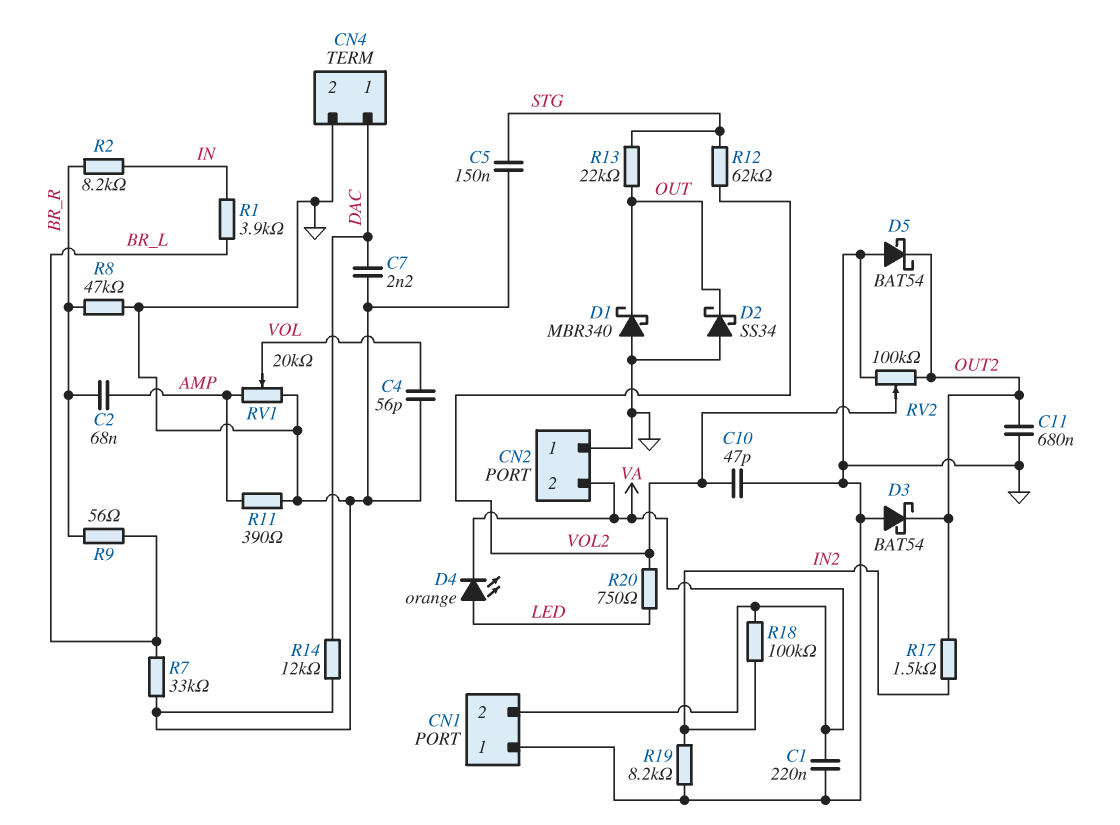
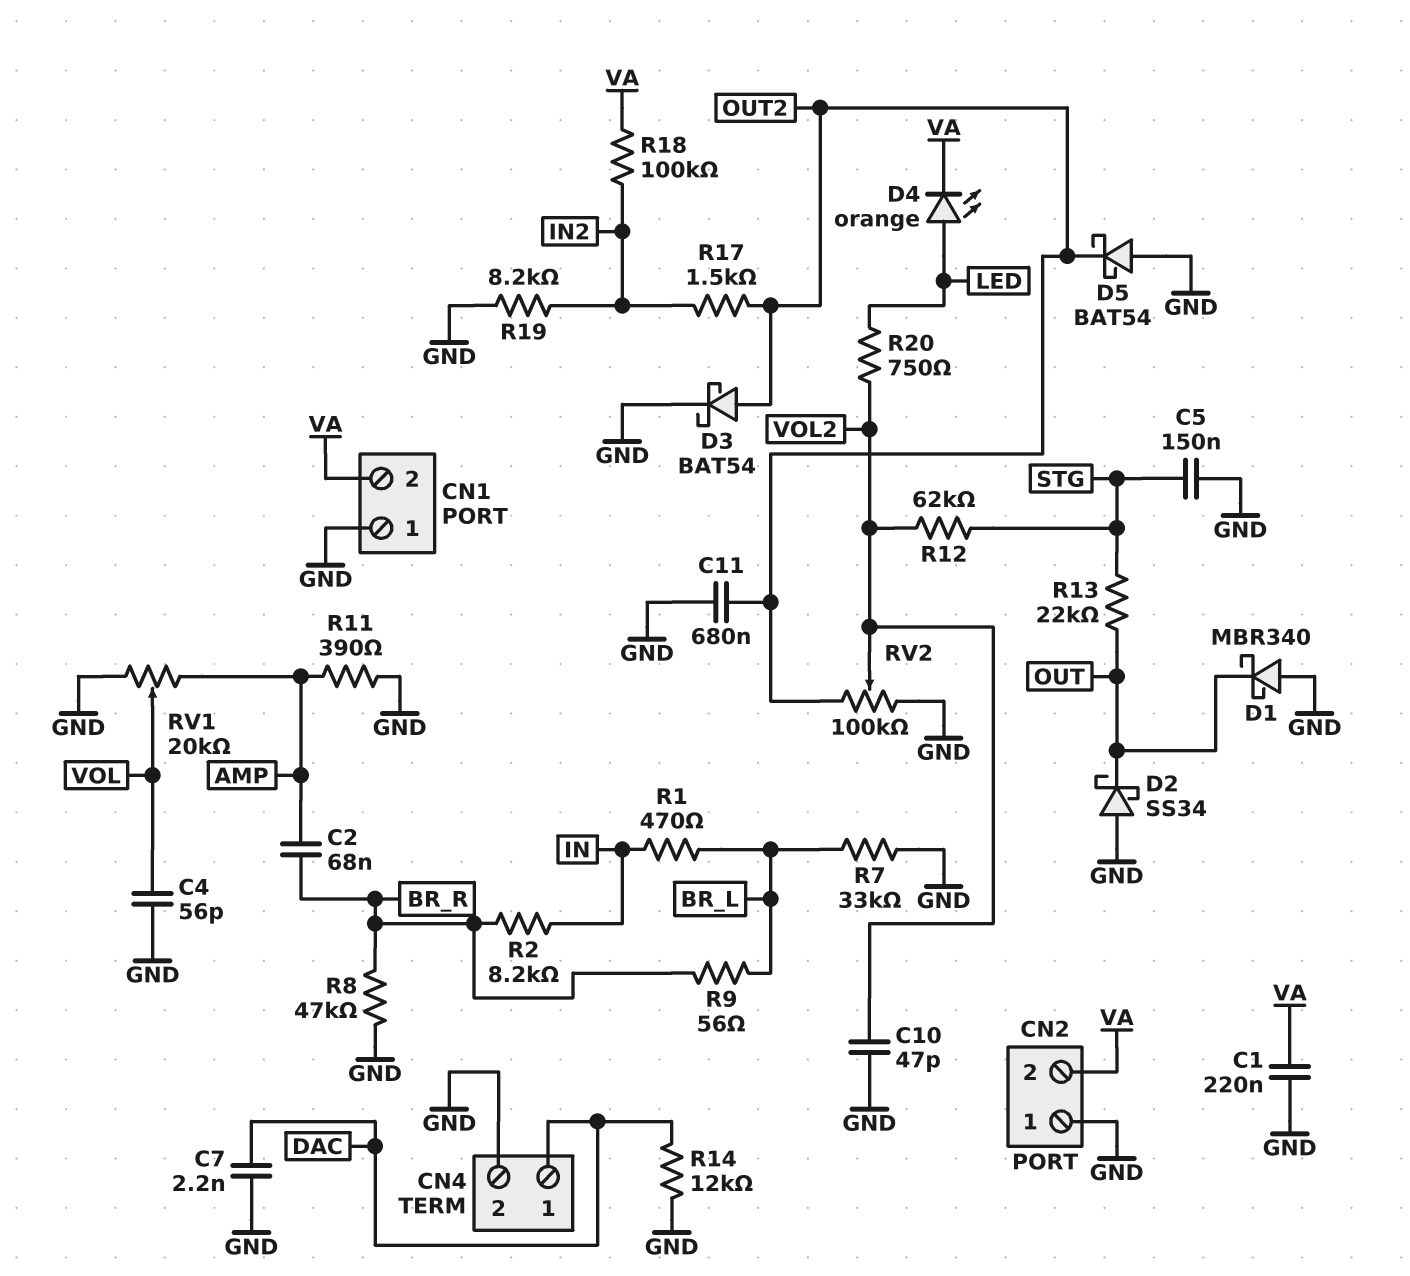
D3: schottky BAT54 (A GND, K OUT2) -> schottky BAT54 (A OUT2, K GND)
R1: 3.9k (BR_L, IN) -> 470 (BR_L, IN)

